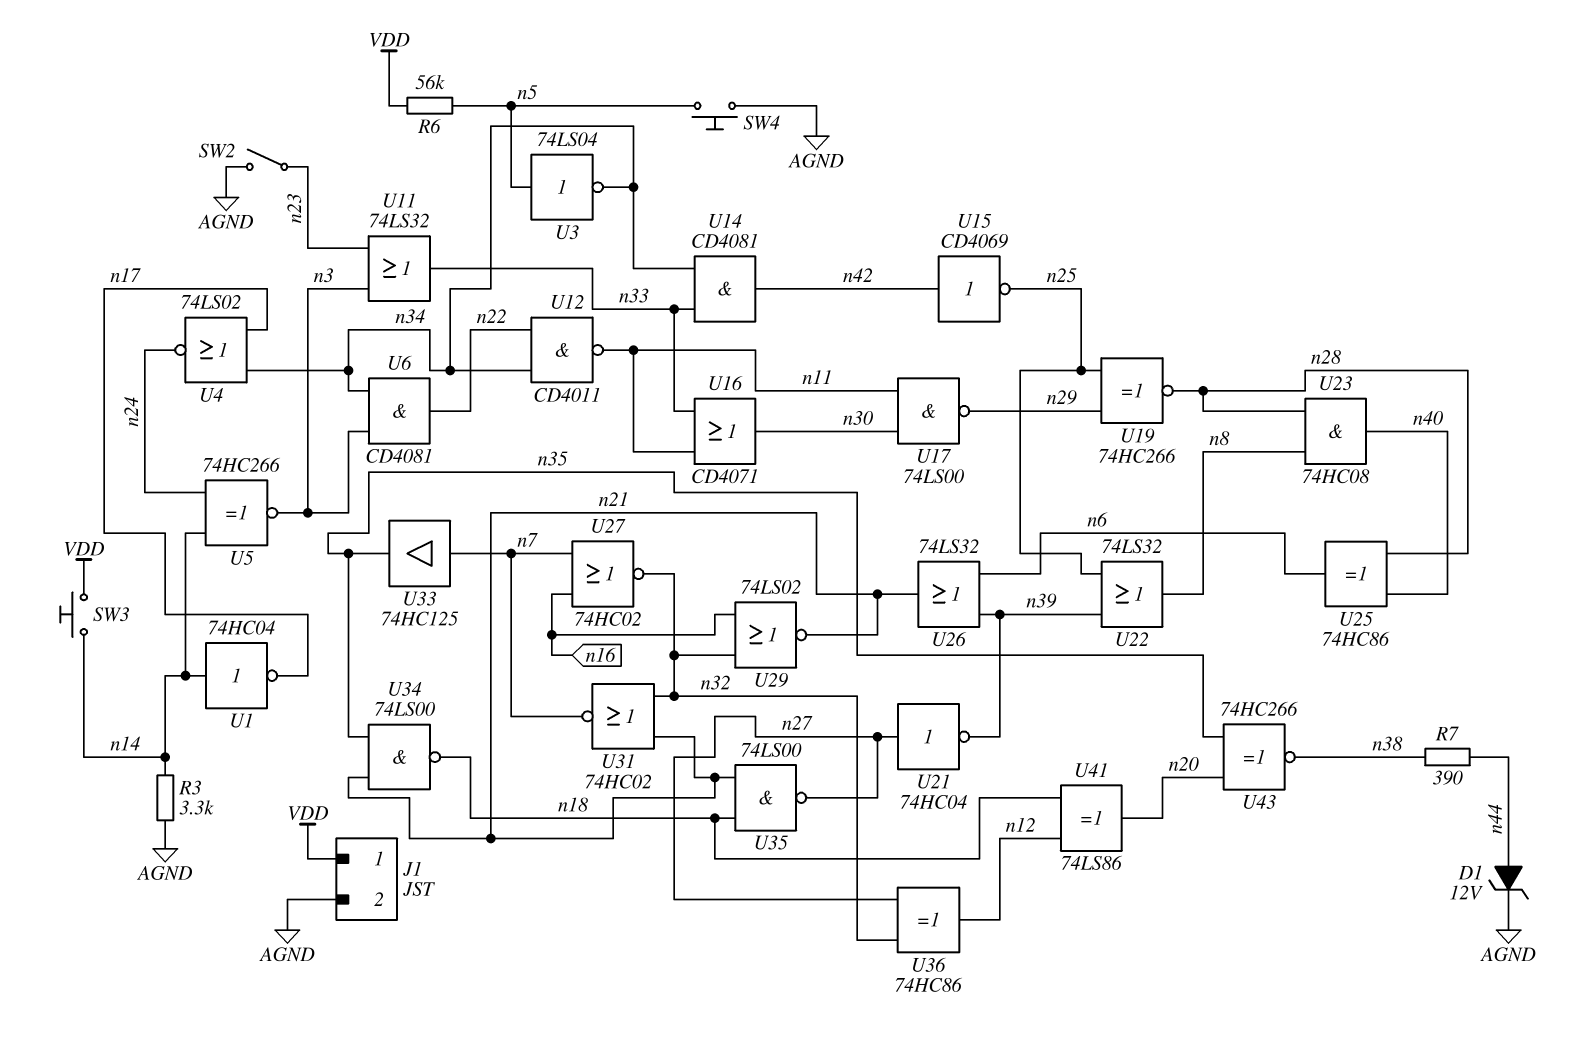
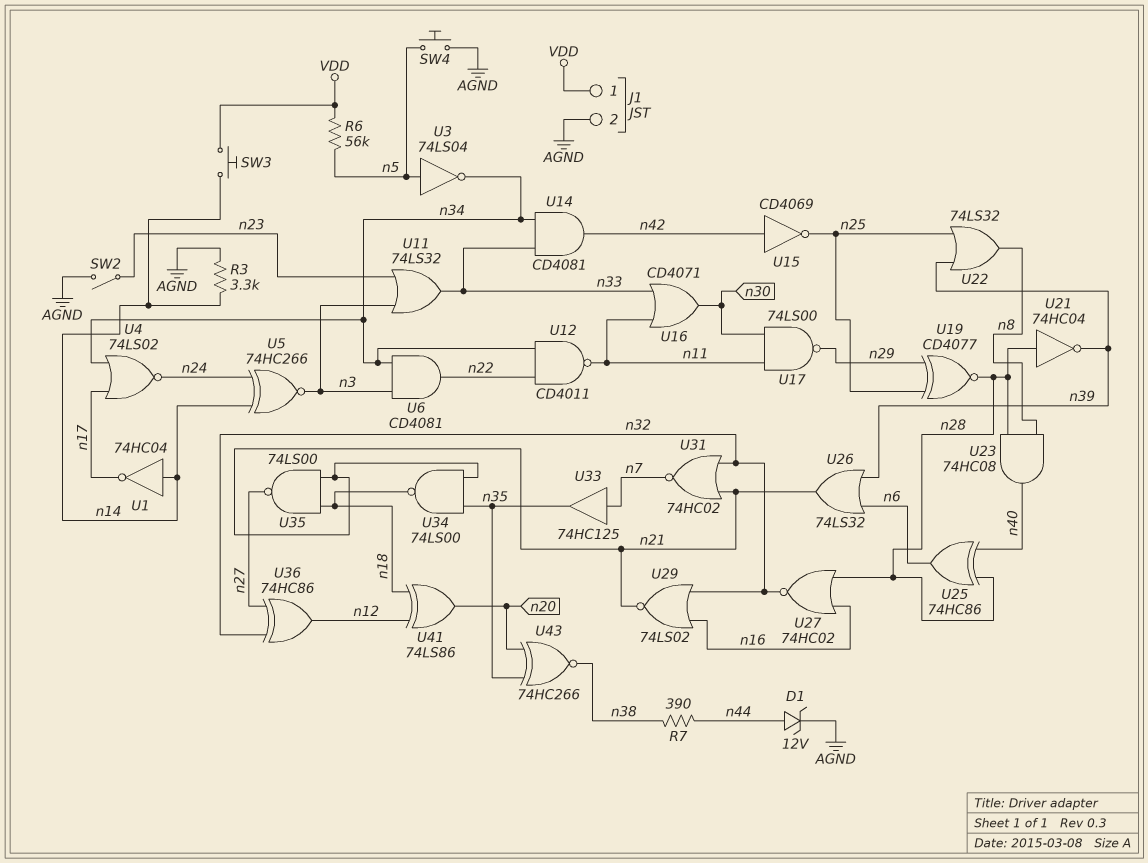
U19: XNOR 74HC266 (in n25, in n29, out n28) -> XNOR CD4077 (in n25, in n29, out n28)
U21: NOT 74HC04 (in n27, out n39) -> NOT 74HC04 (in n28, out n39)
U27: NOR 74HC02 (in n7, in n16, out n32) -> NOR 74HC02 (in n16, in n28, out n32)

